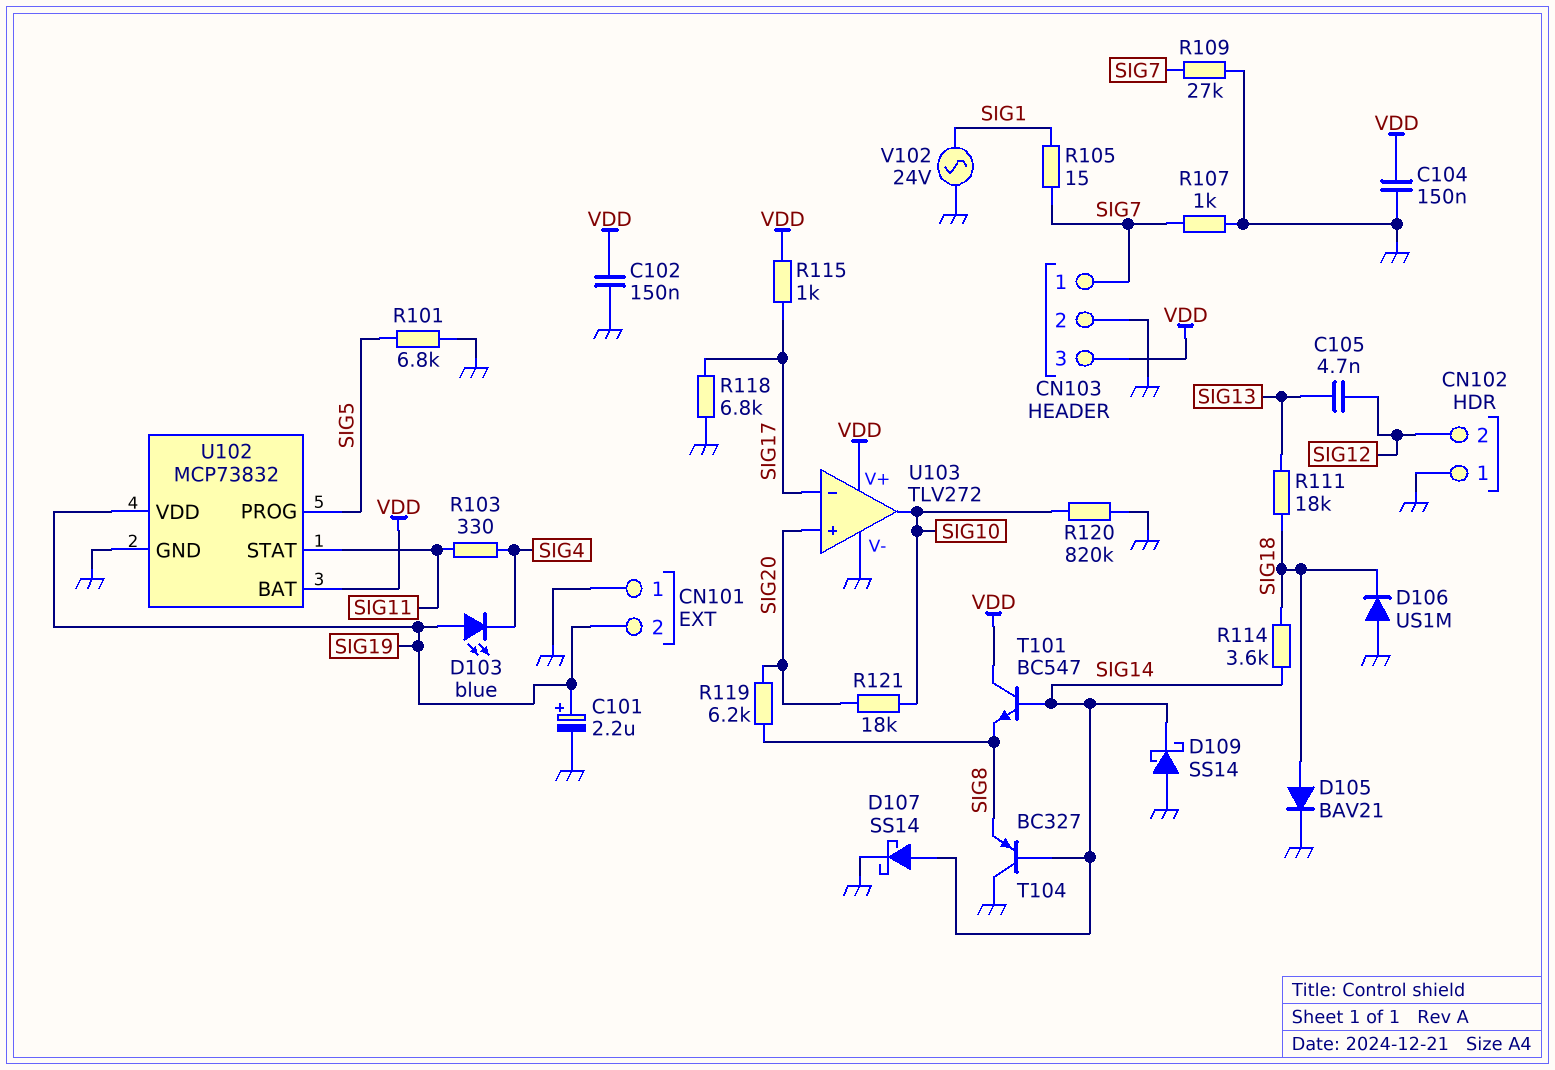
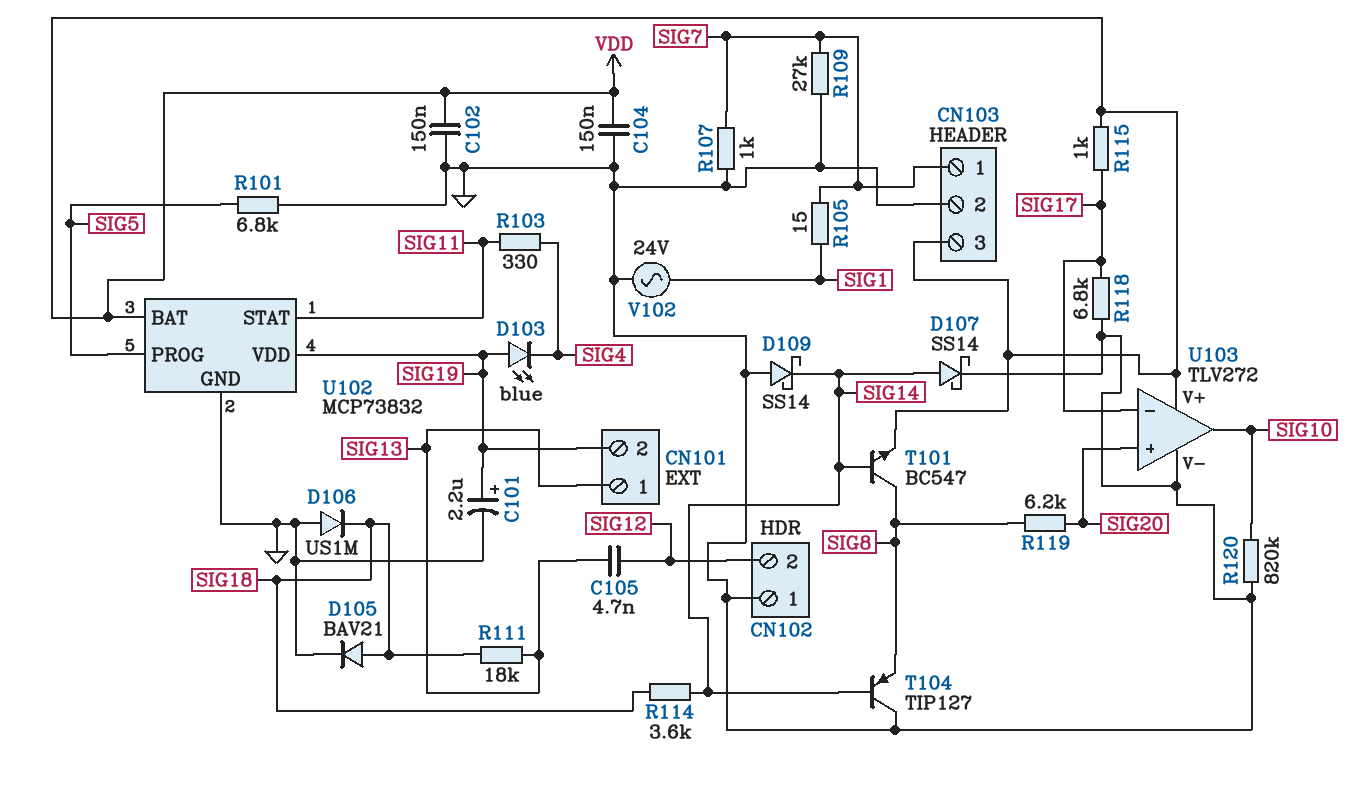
CN101 pin 1: GND -> SIG13
R121: 18k (SIG10, SIG20) -> none
T101: NPN BC547 (B SIG14, C VDD, E SIG8) -> NPN BC547 (B SIG14, C SIG8, E VDD)
T104: PNP BC327 (B SIG14, C GND, E SIG8) -> PNP TIP127 (B SIG14, C GND, E SIG8)

